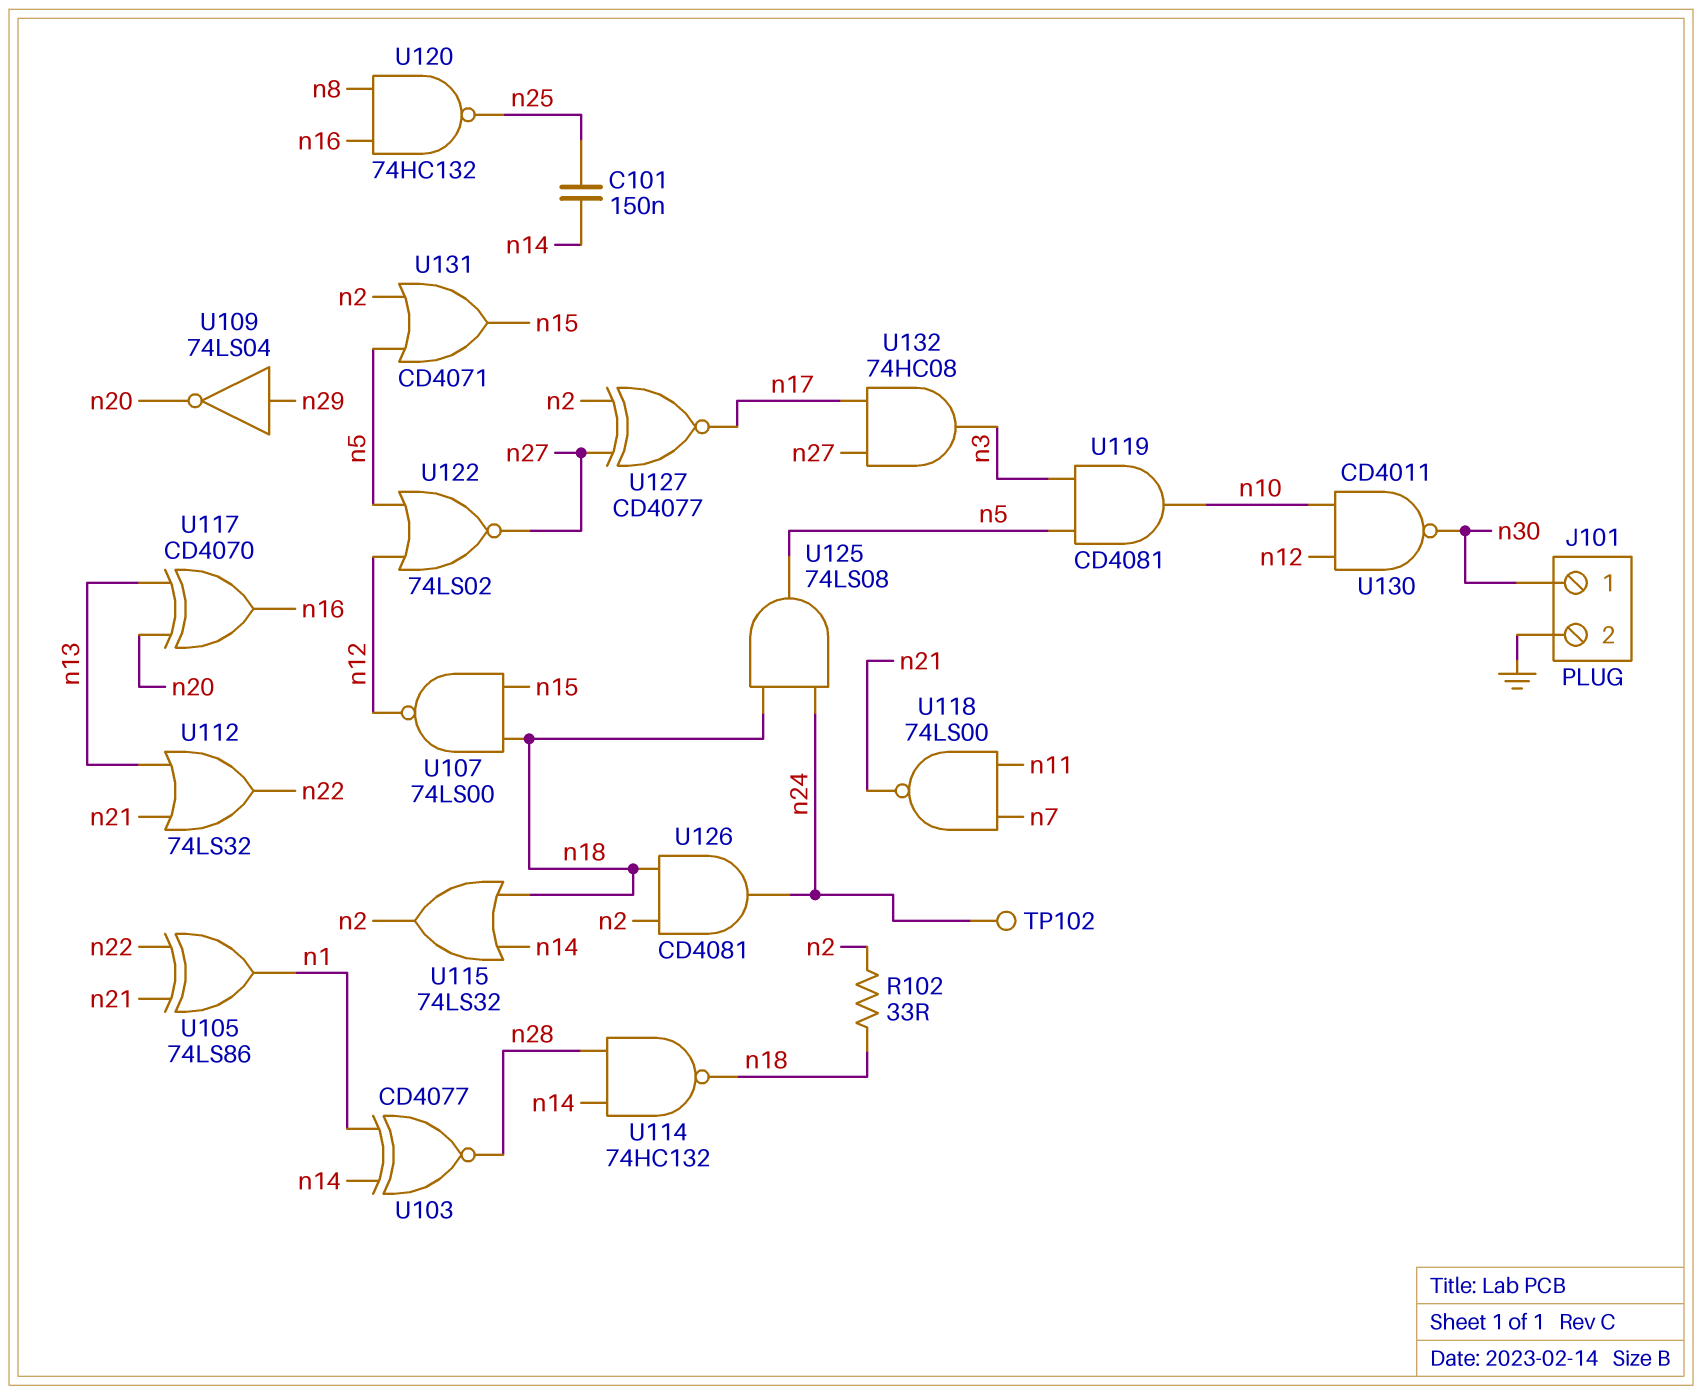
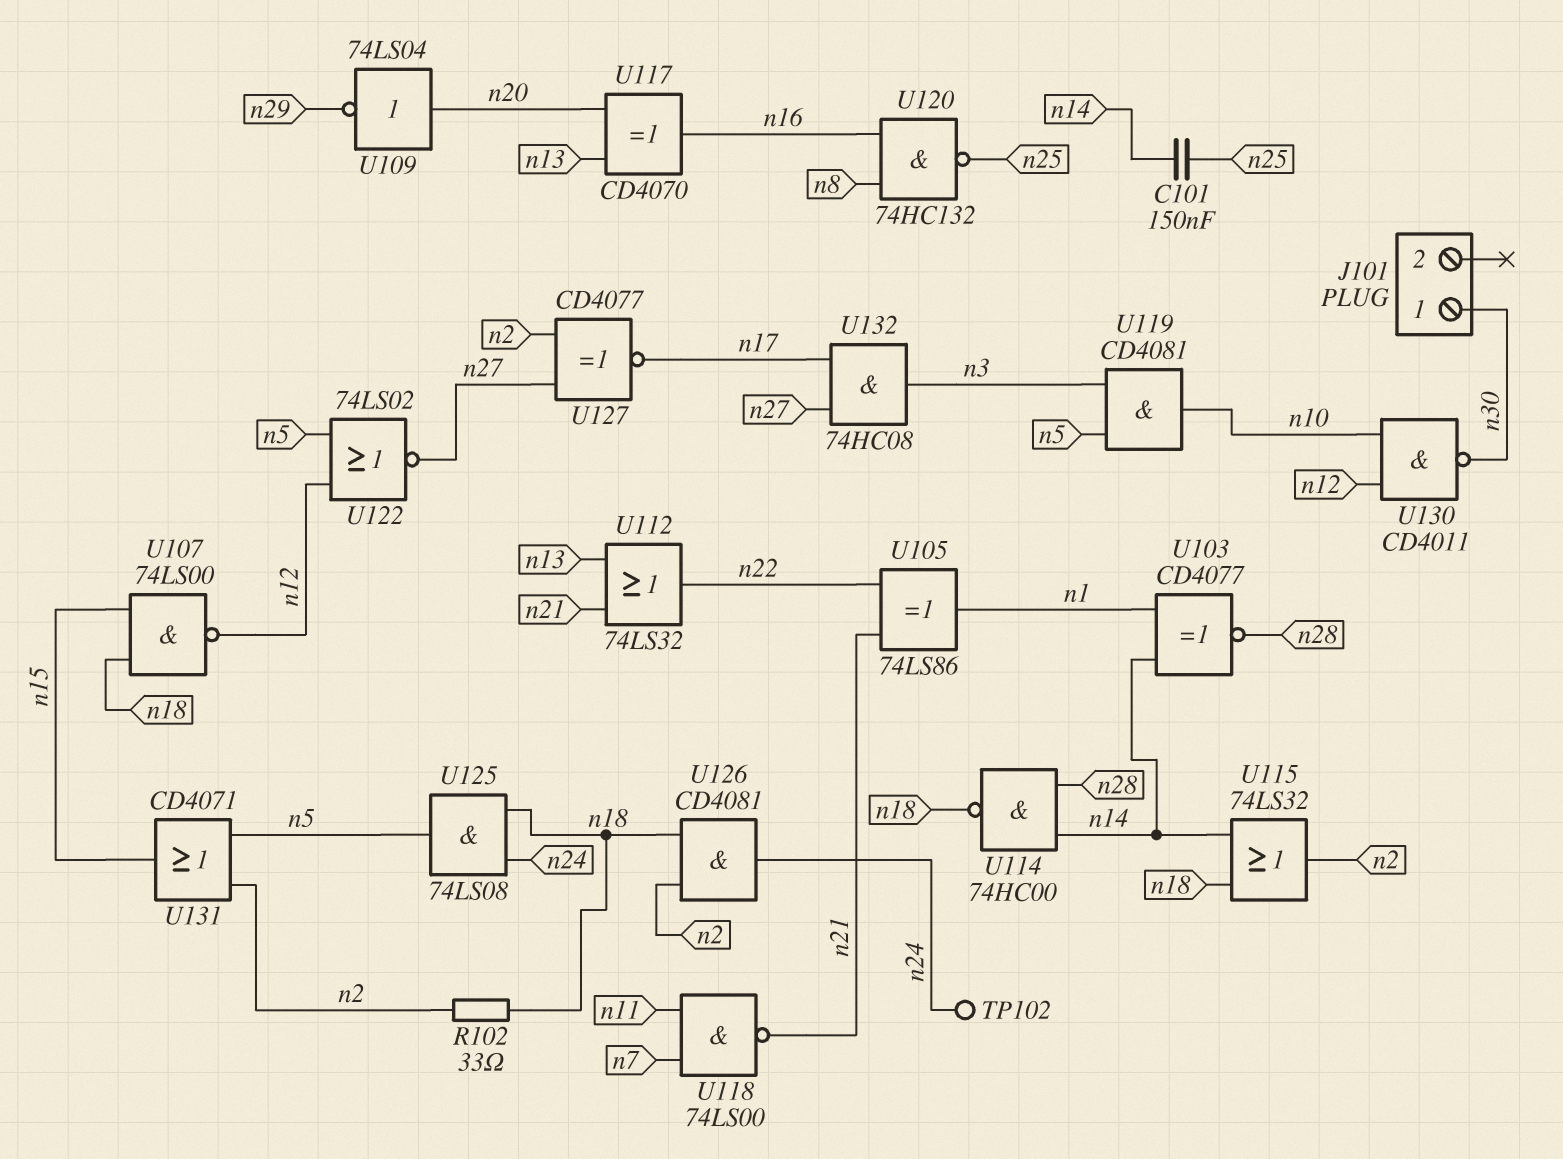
J101 pin 2: GND -> none
U109: NOT 74LS04 (in n29, out n20) -> NOT 74LS04 (in n20, out n29)
U114: NAND 74HC132 (in n14, in n28, out n18) -> NAND 74HC00 (in n14, in n28, out n18)

